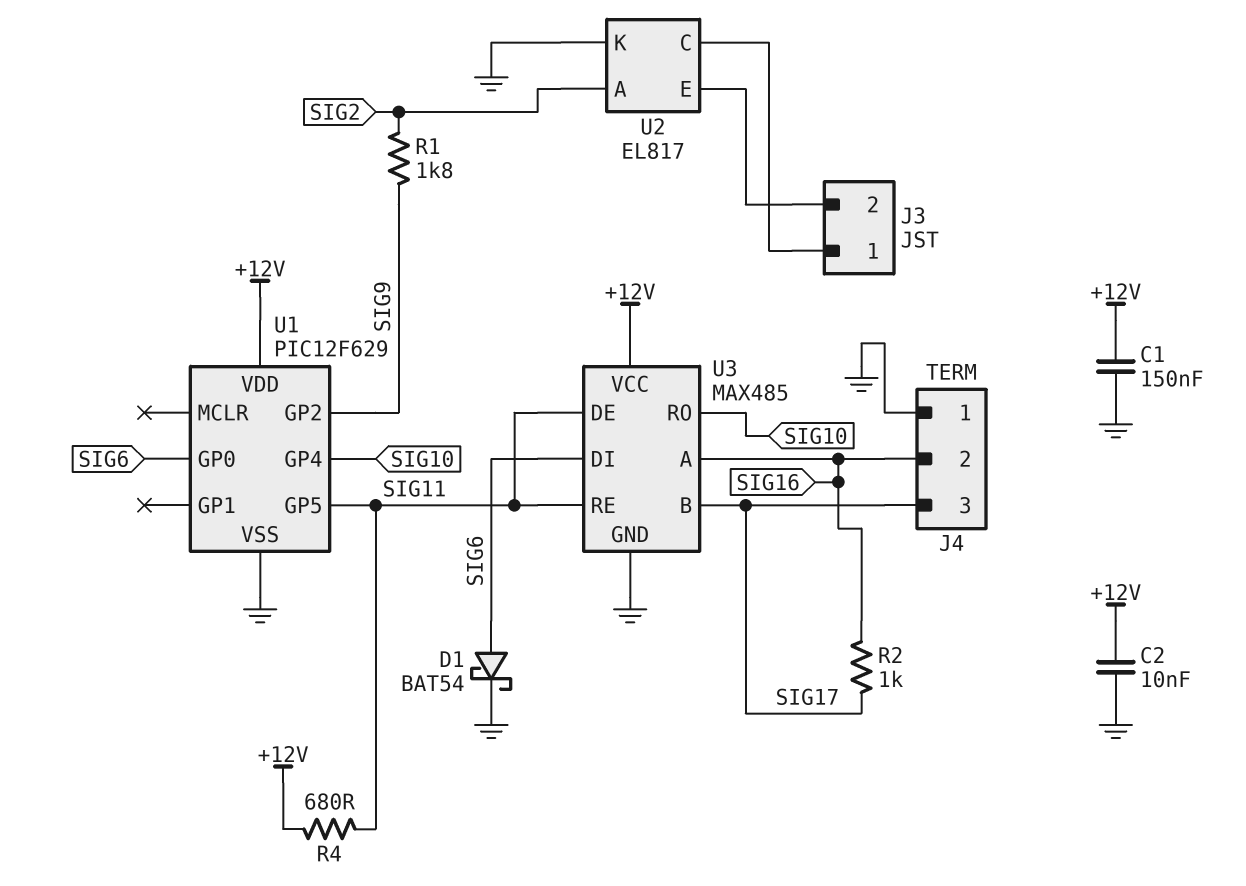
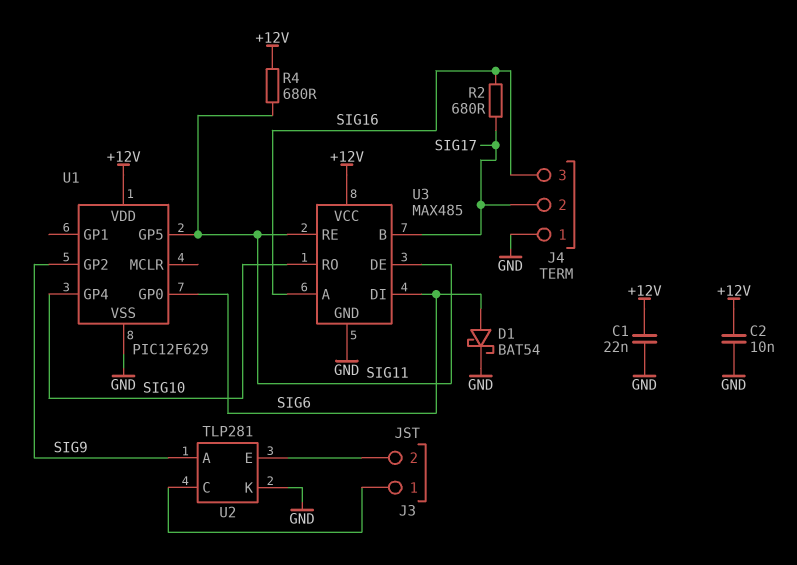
C1: 150nF (+12V, GND) -> 22nF (+12V, GND)
J4 pin 2: SIG16 -> SIG17
J4 pin 3: SIG17 -> SIG16
R1: 1.8k (SIG2, SIG9) -> none
R2: 1k (SIG16, SIG17) -> 680 (SIG16, SIG17)
U2: EL817 -> TLP281
U2 pin A: SIG2 -> SIG9

